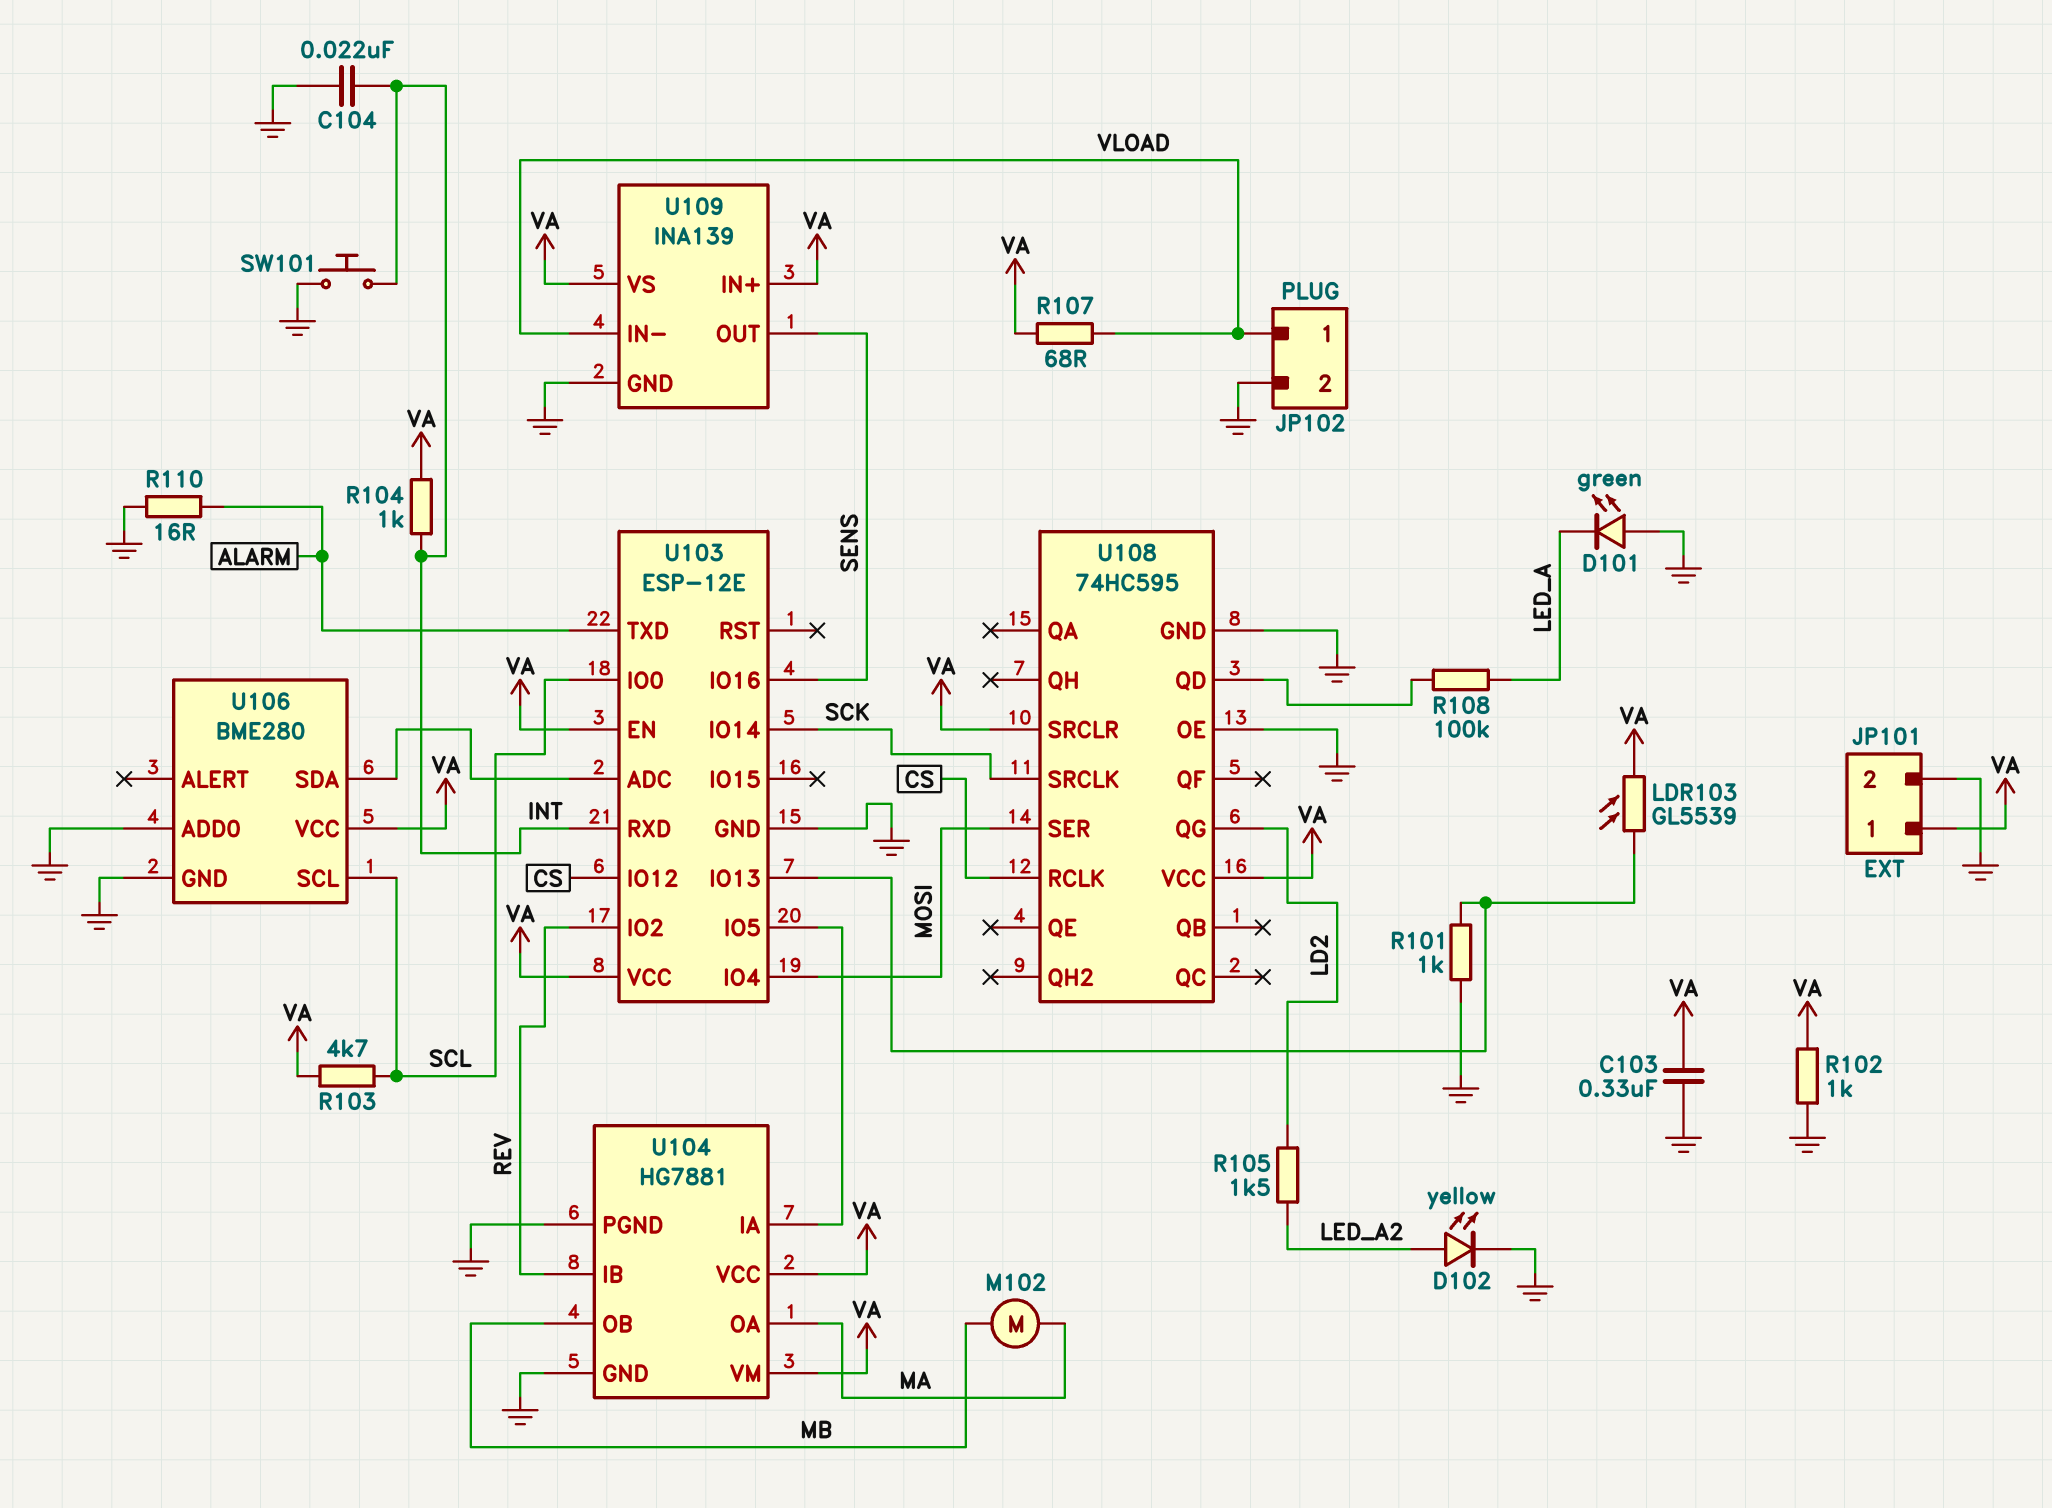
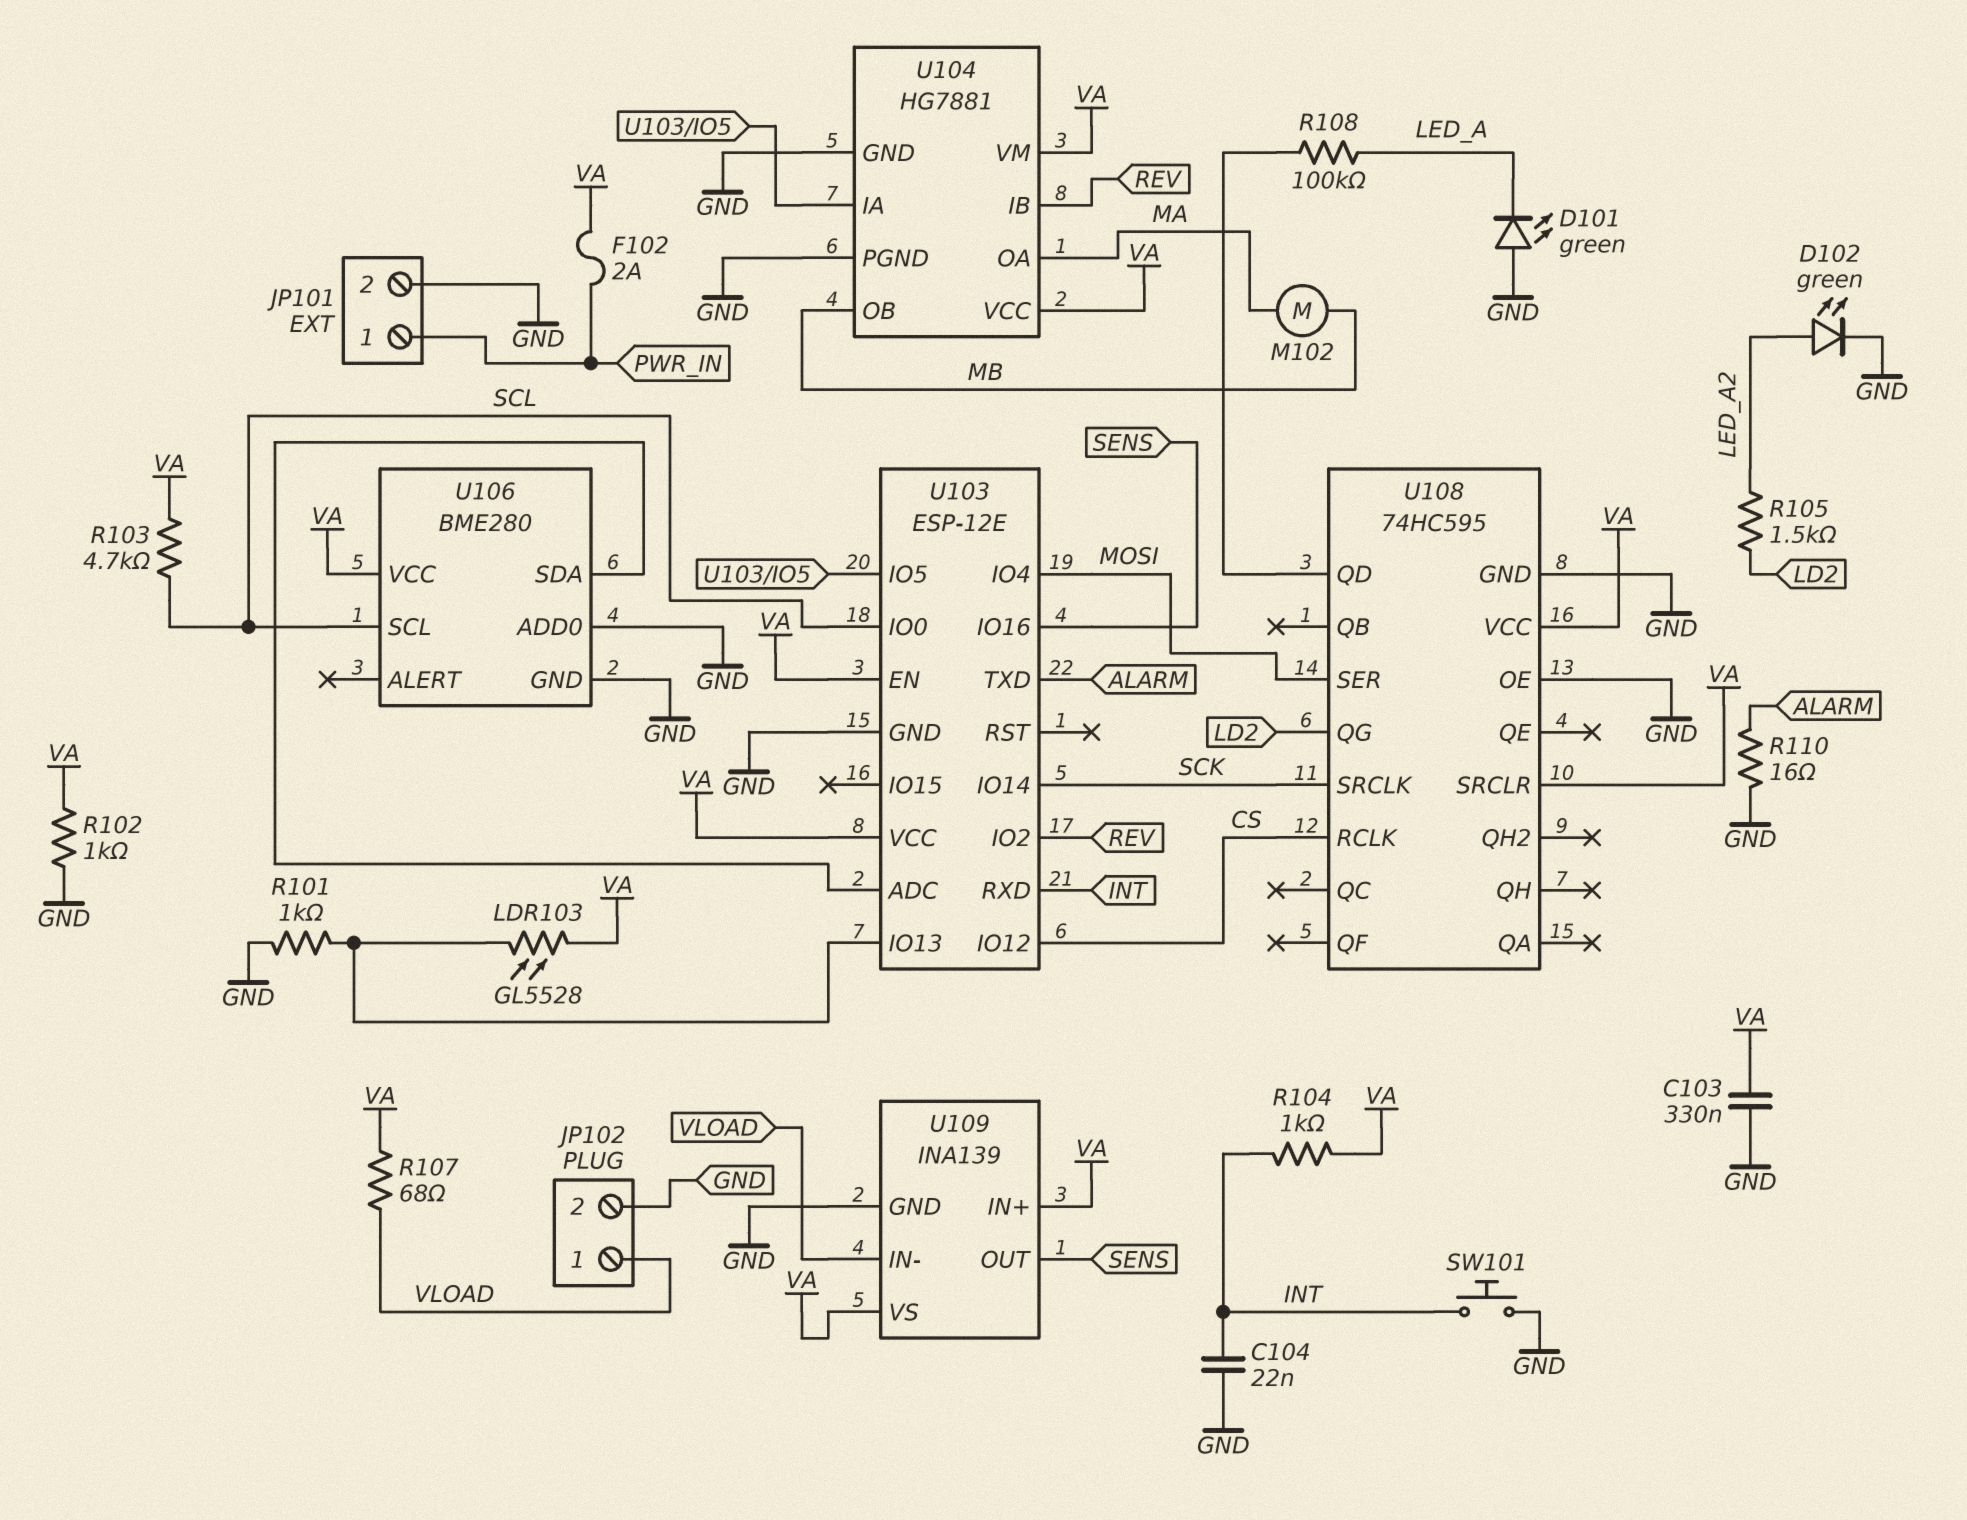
D102: LED yellow (A LED_A2, K GND) -> LED green (A LED_A2, K GND)
F102: none -> 2A (PWR_IN, VA)
JP101 pin 1: VA -> PWR_IN
LDR103: GL5539 (U103/IO13, VA) -> GL5528 (U103/IO13, VA)

